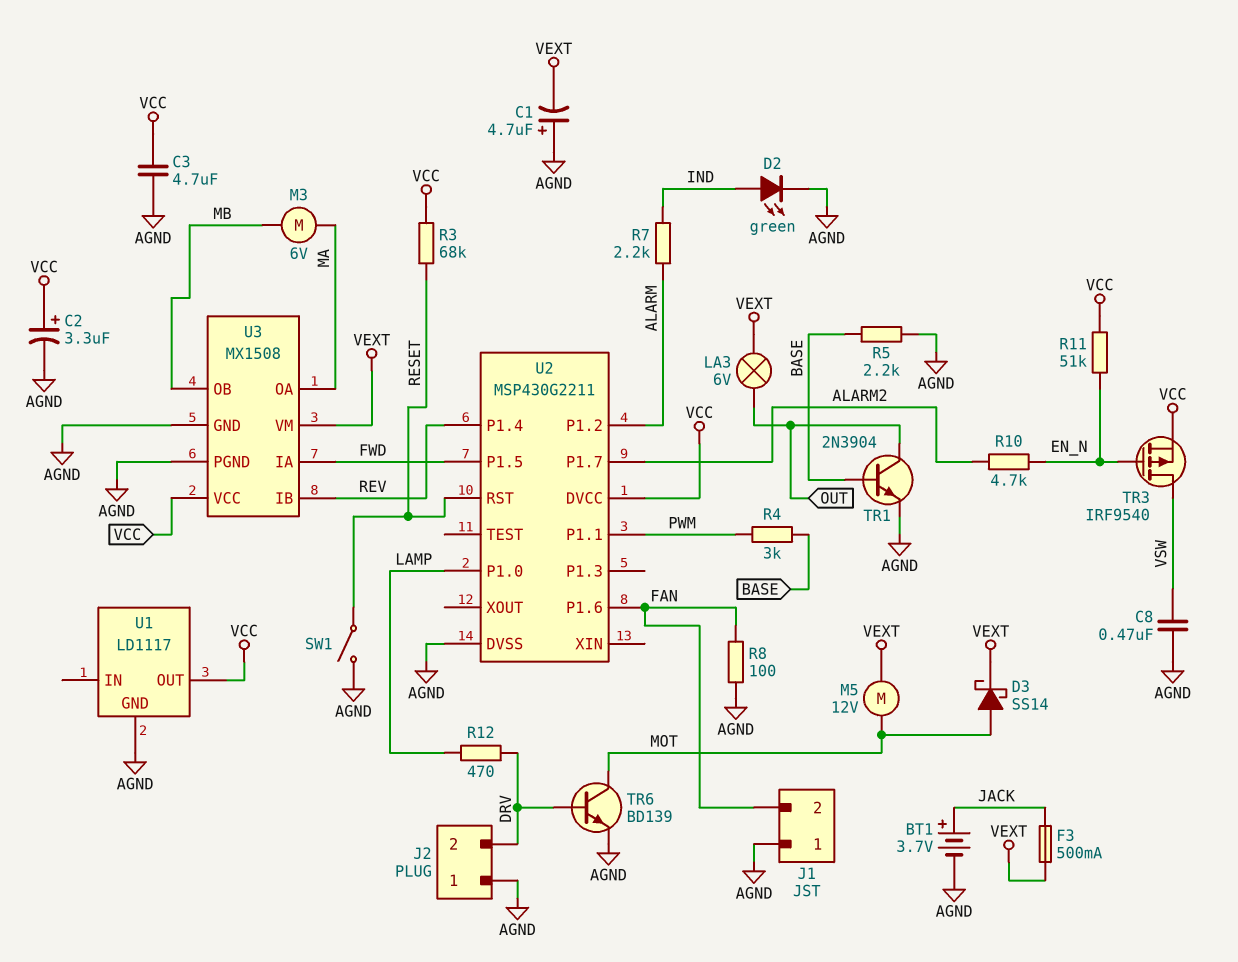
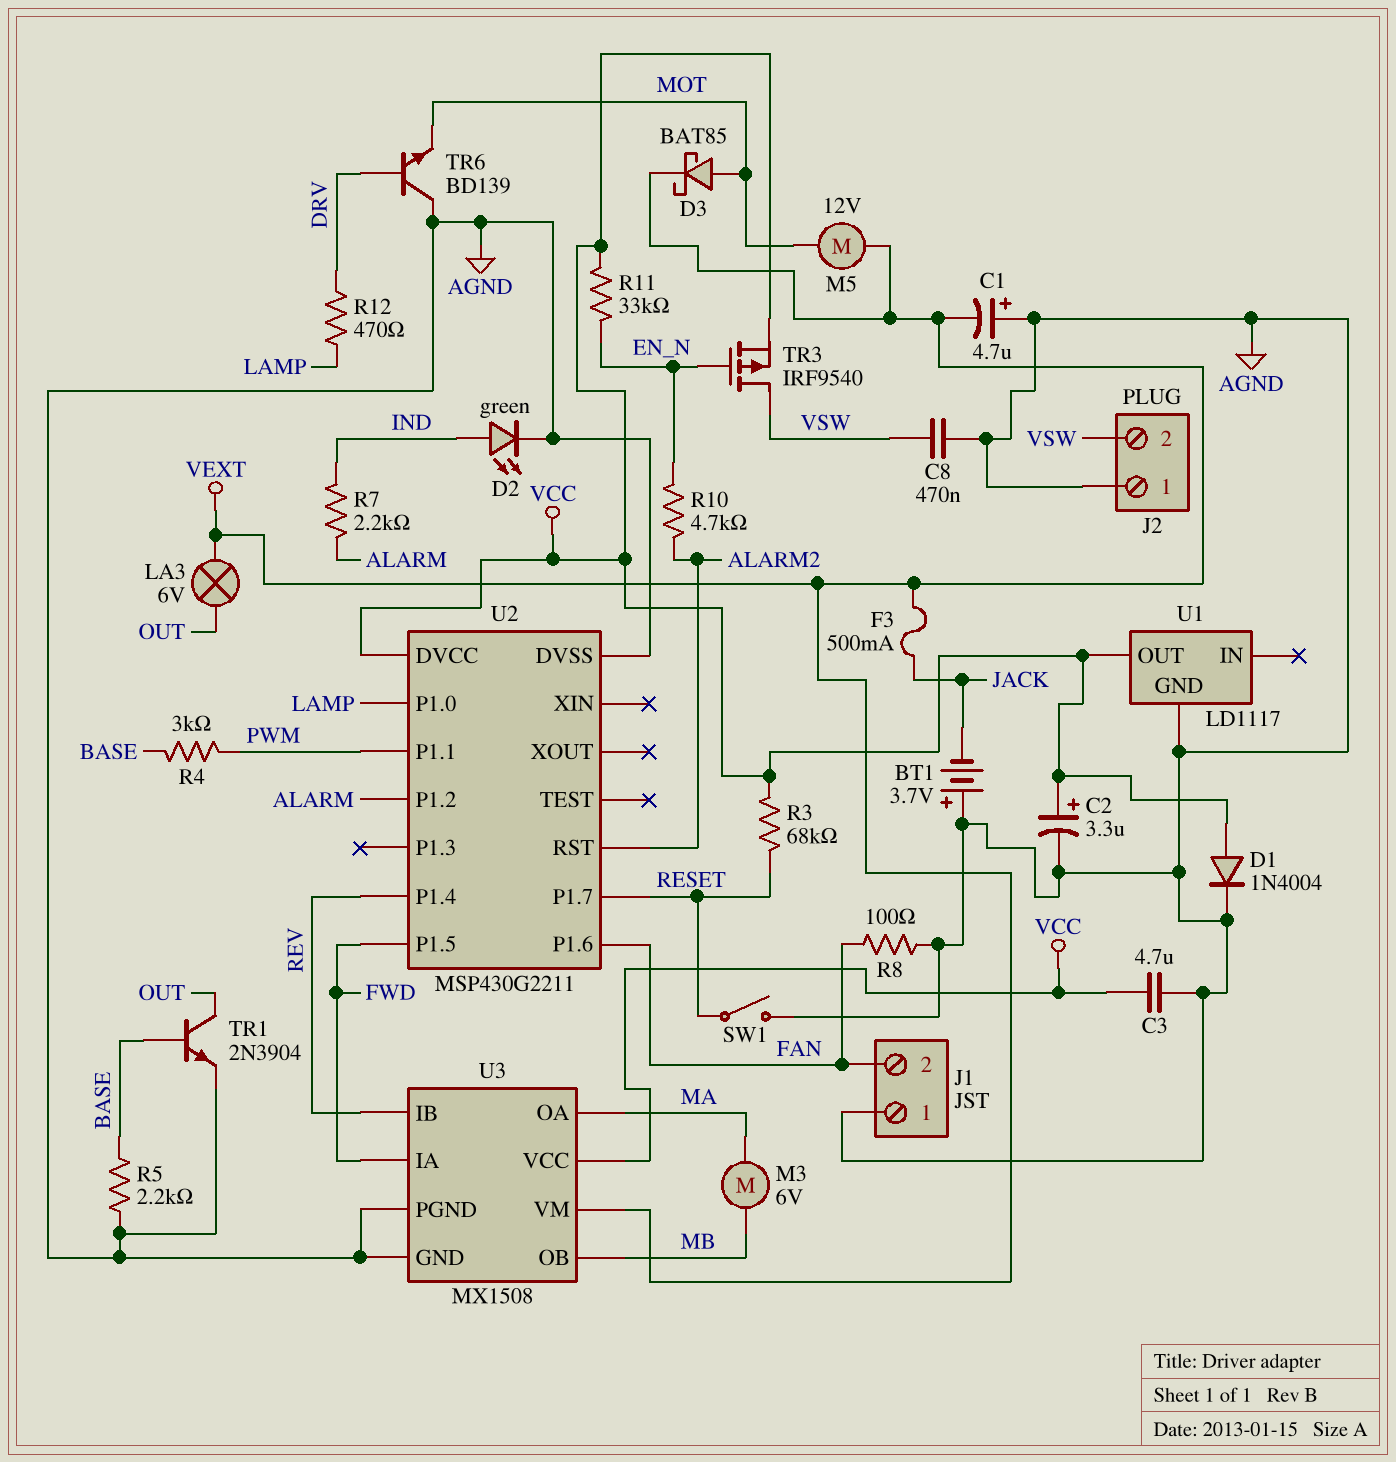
BT1: 3.7V (plus JACK, minus AGND) -> 3.7V (plus AGND, minus JACK)
D1: none -> diode 1N4004 (A VCC, K AGND)
D3: schottky SS14 (A MOT, K VEXT) -> schottky BAT85 (A MOT, K VEXT)
J2 pin 2: DRV -> VSW
R11: 51k (EN_N, VCC) -> 33k (EN_N, VCC)
TR6: NPN BD139 (B DRV, C MOT, E AGND) -> NPN BD139 (B DRV, C AGND, E MOT)
U2 pin P1.7: ALARM2 -> RESET
U2 pin RST: RESET -> ALARM2

